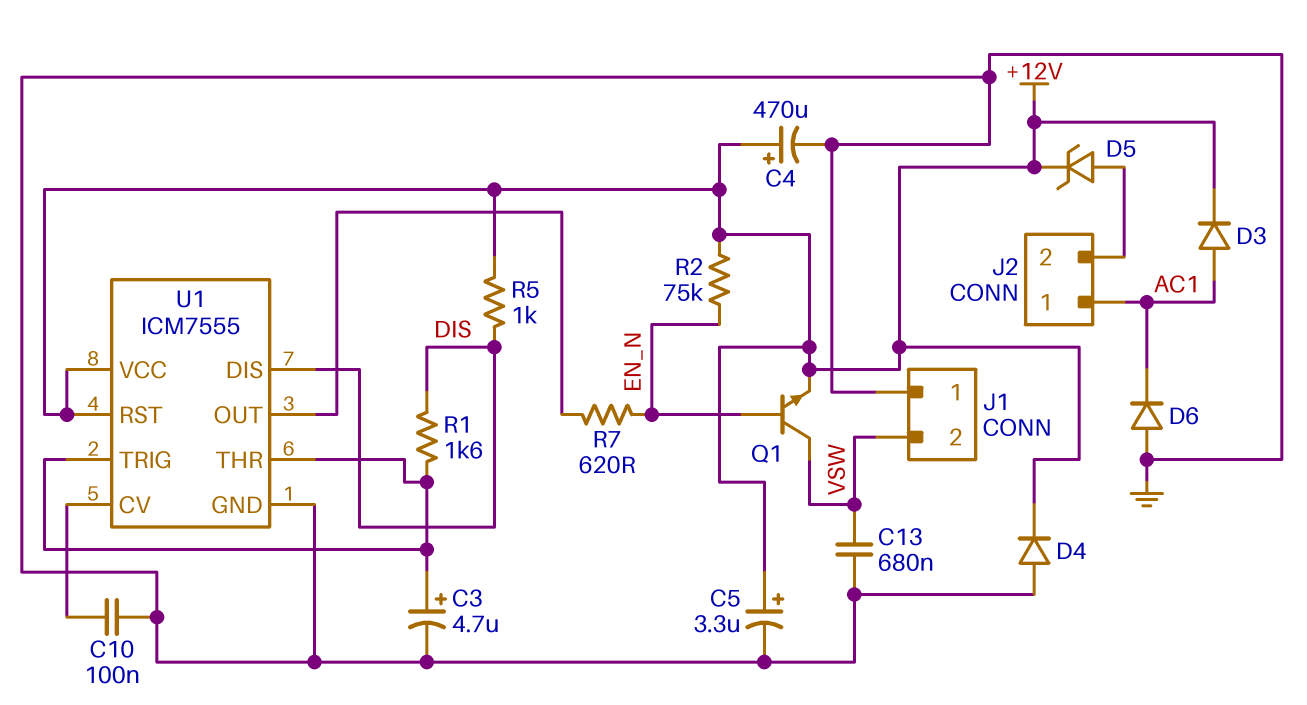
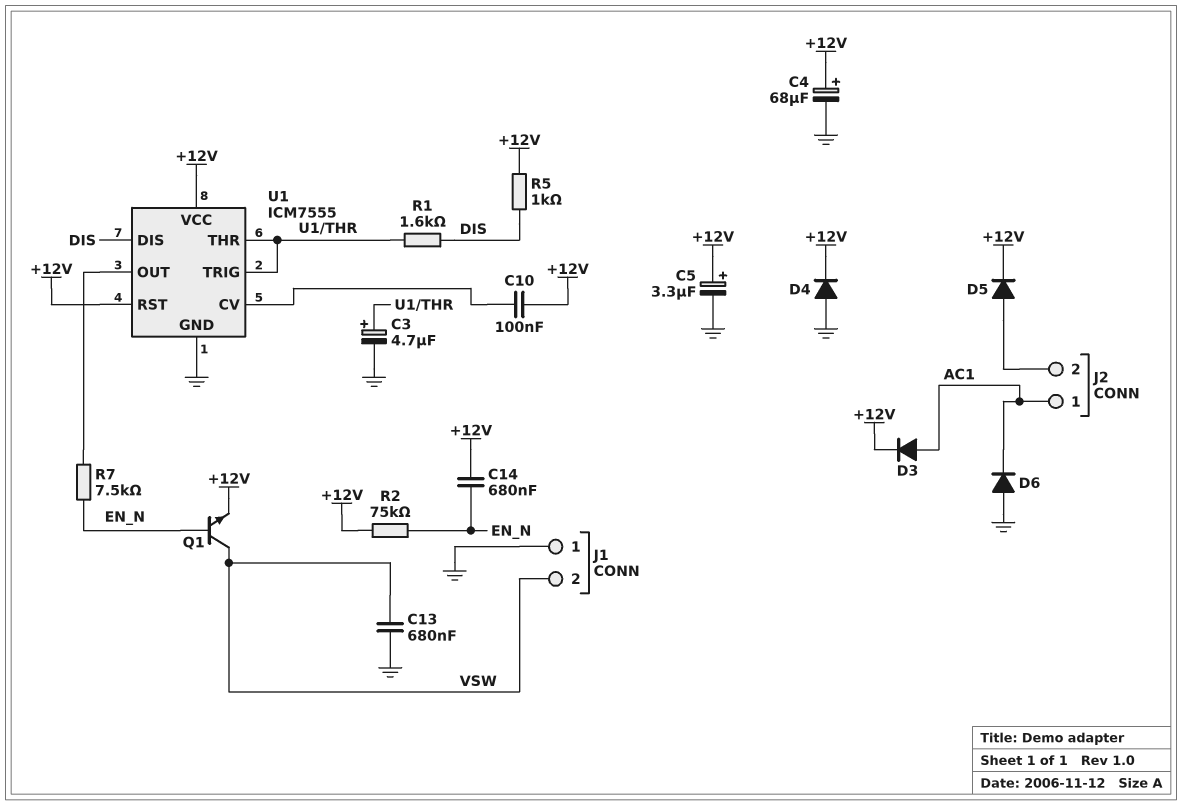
C4: 470uF (plus +12V, minus GND) -> 68uF (plus +12V, minus GND)
C10: 100nF (GND, U1/CV) -> 100nF (+12V, U1/CV)
C14: none -> 680nF (+12V, EN_N)
D5: zener (A J2/2, K +12V) -> diode (A J2/2, K +12V)
R7: 620 (EN_N, U1/OUT) -> 7.5k (EN_N, U1/OUT)

